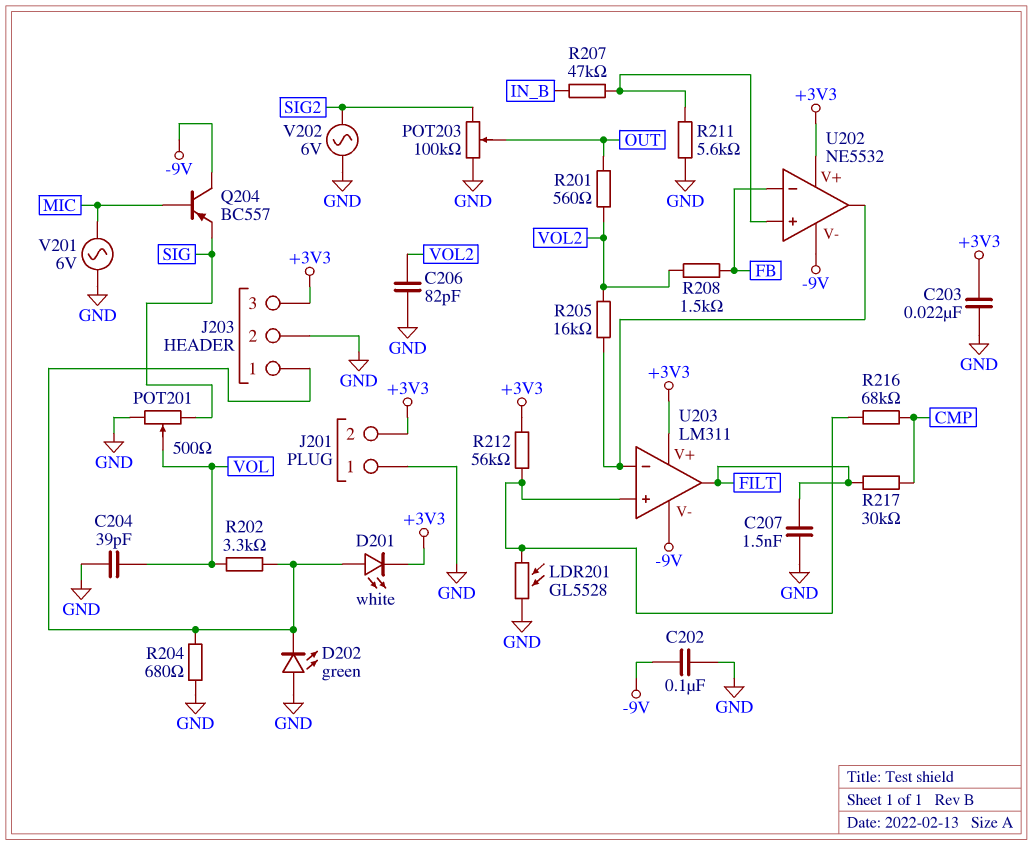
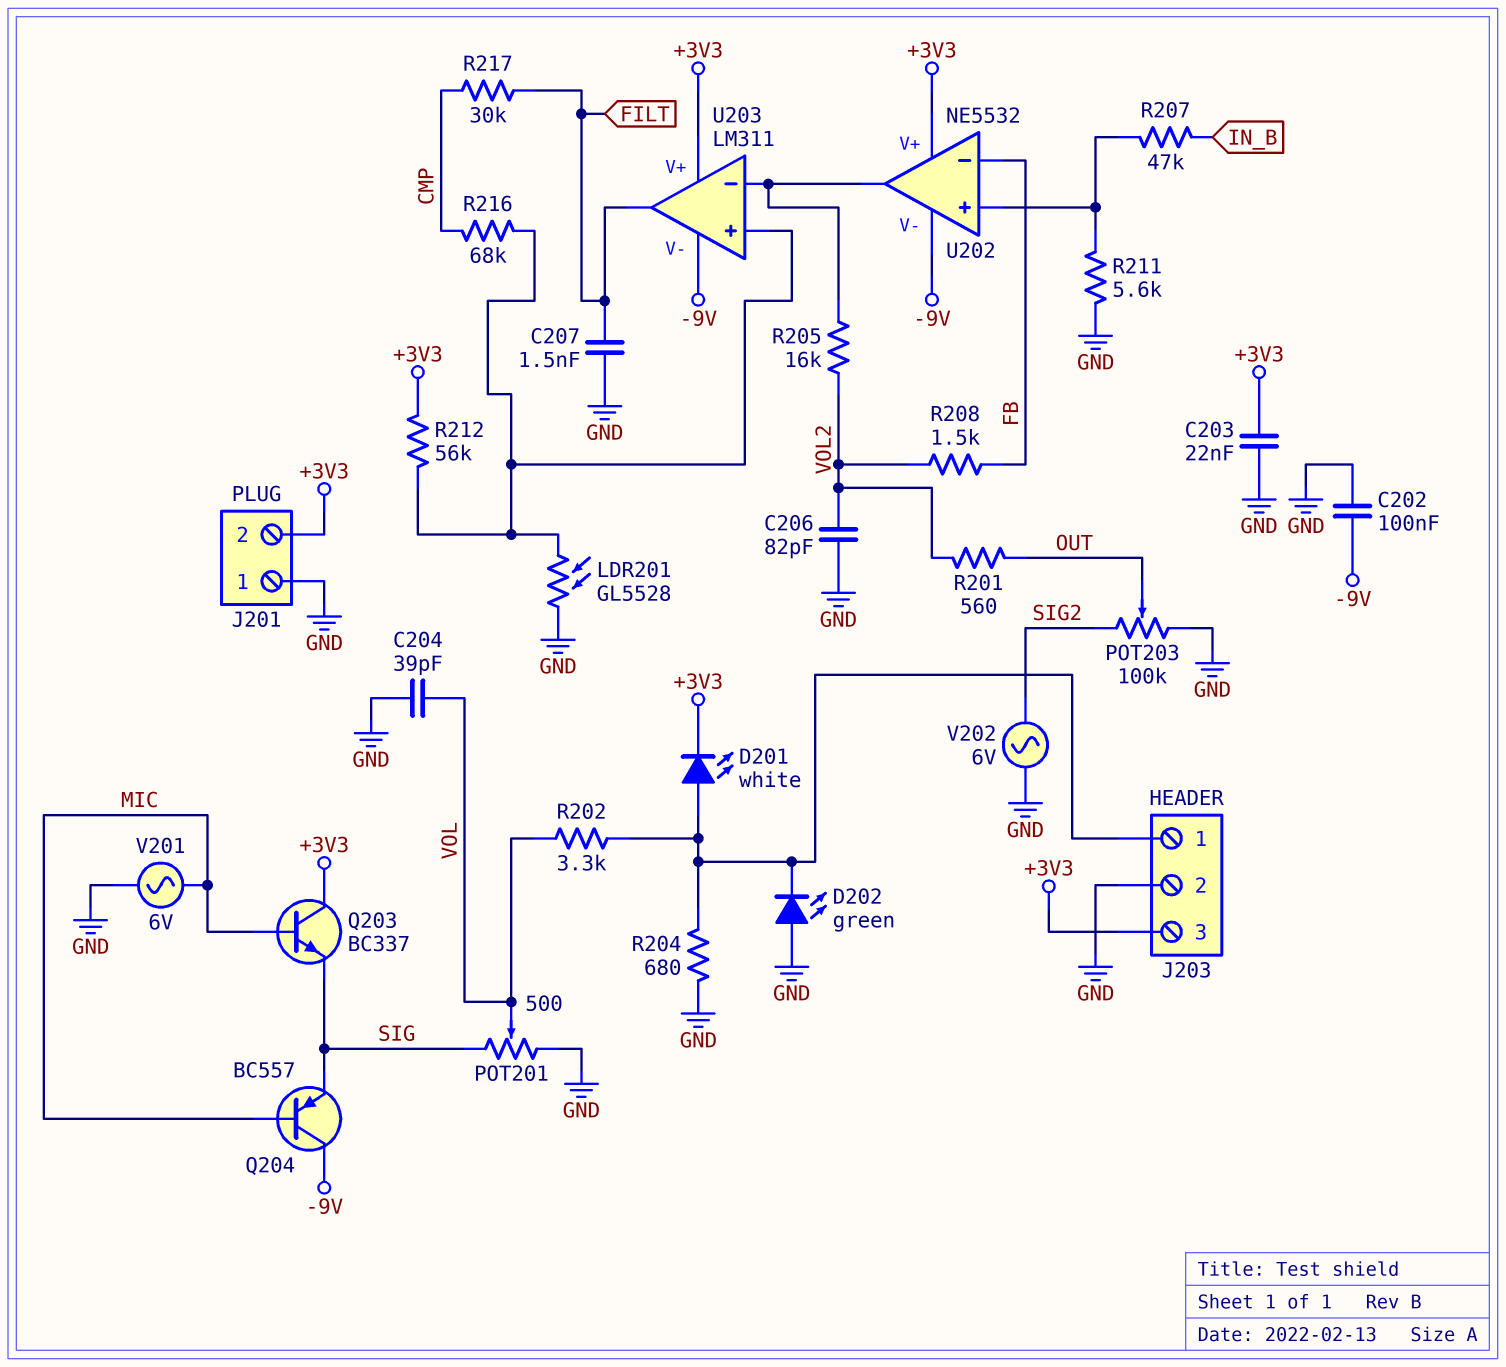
Q203: none -> NPN BC337 (B MIC, C +3V3, E SIG)

